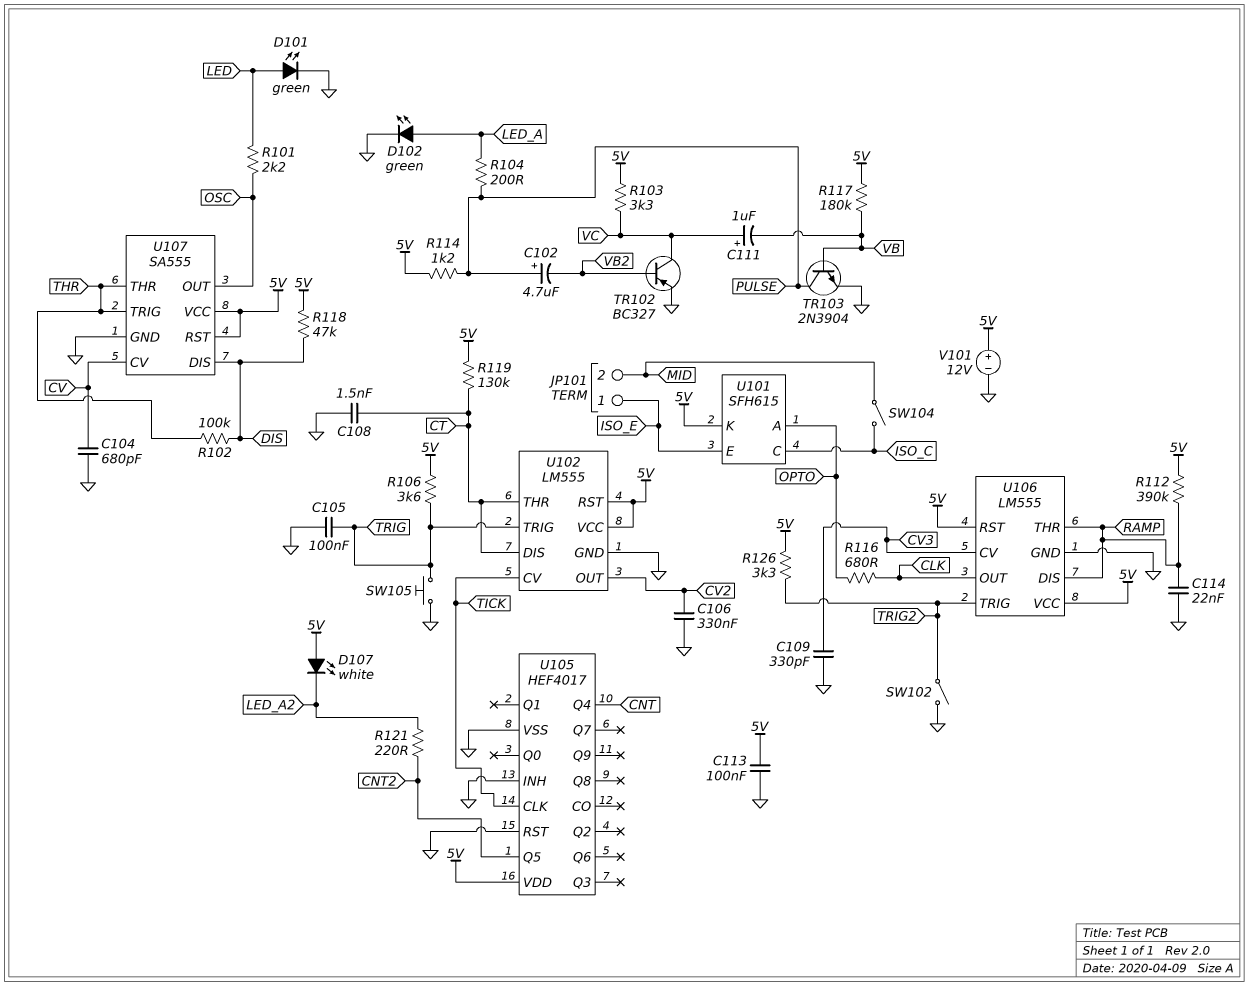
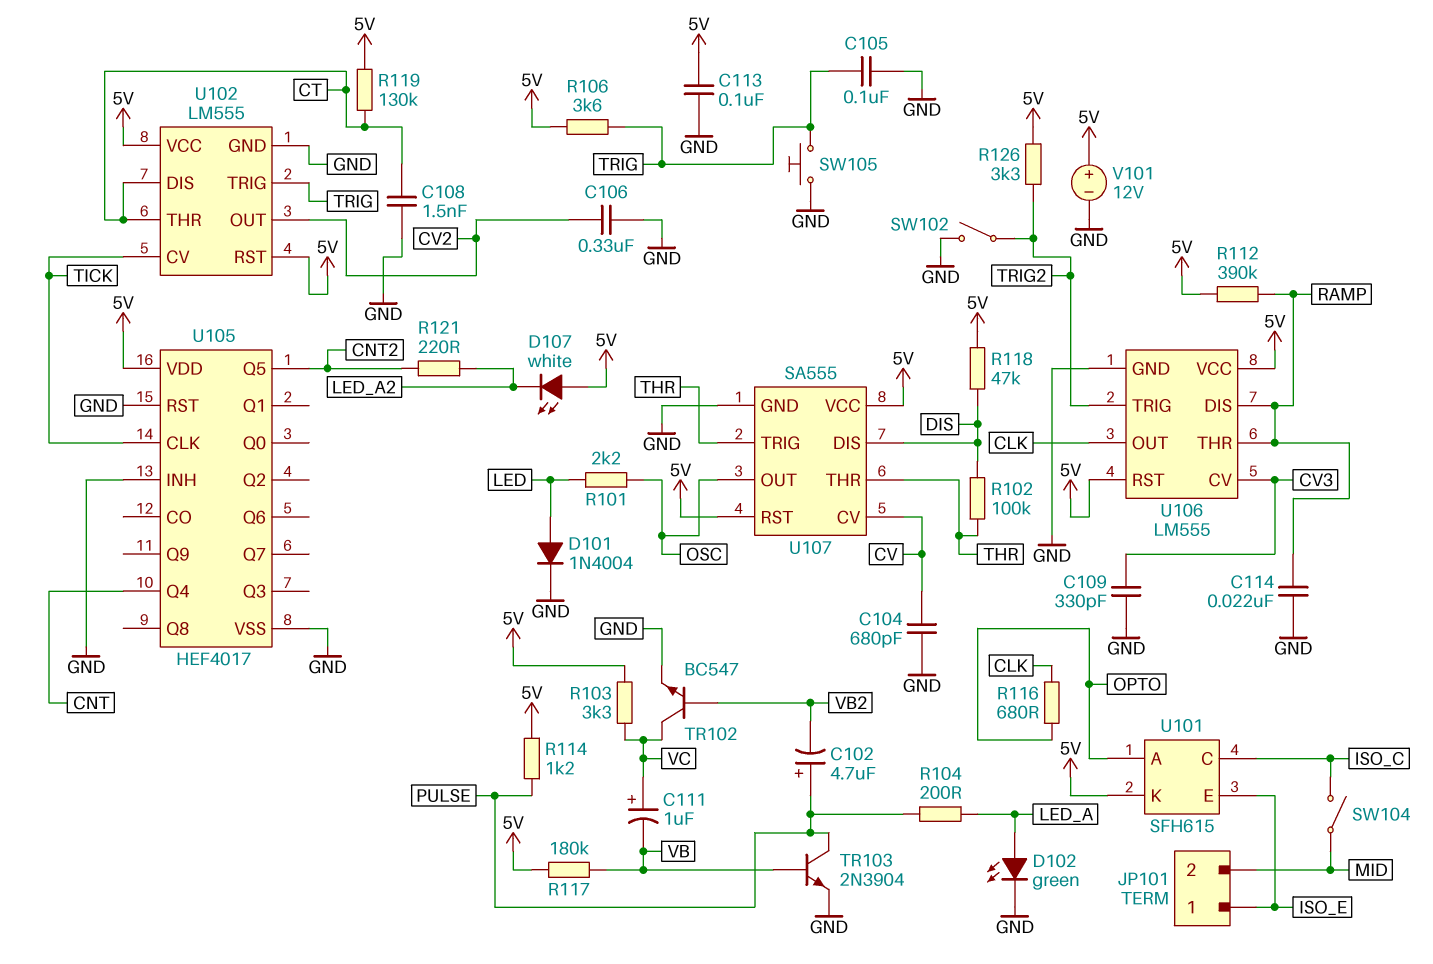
D101: LED green (A LED, K GND) -> diode 1N4004 (A LED, K GND)
TR102: PNP BC327 (B VB2, C VC, E GND) -> NPN BC547 (B VB2, C VC, E GND)

